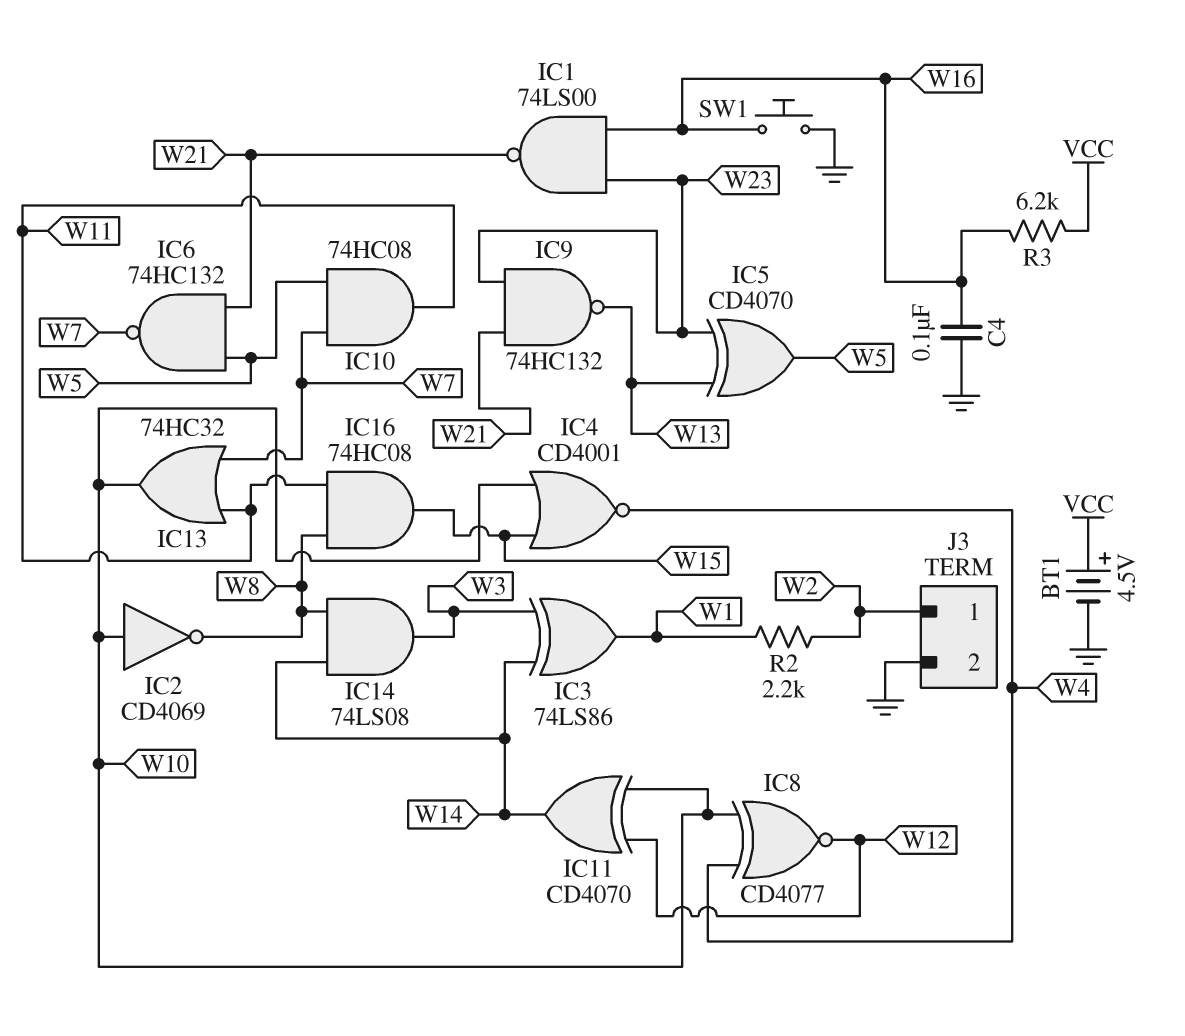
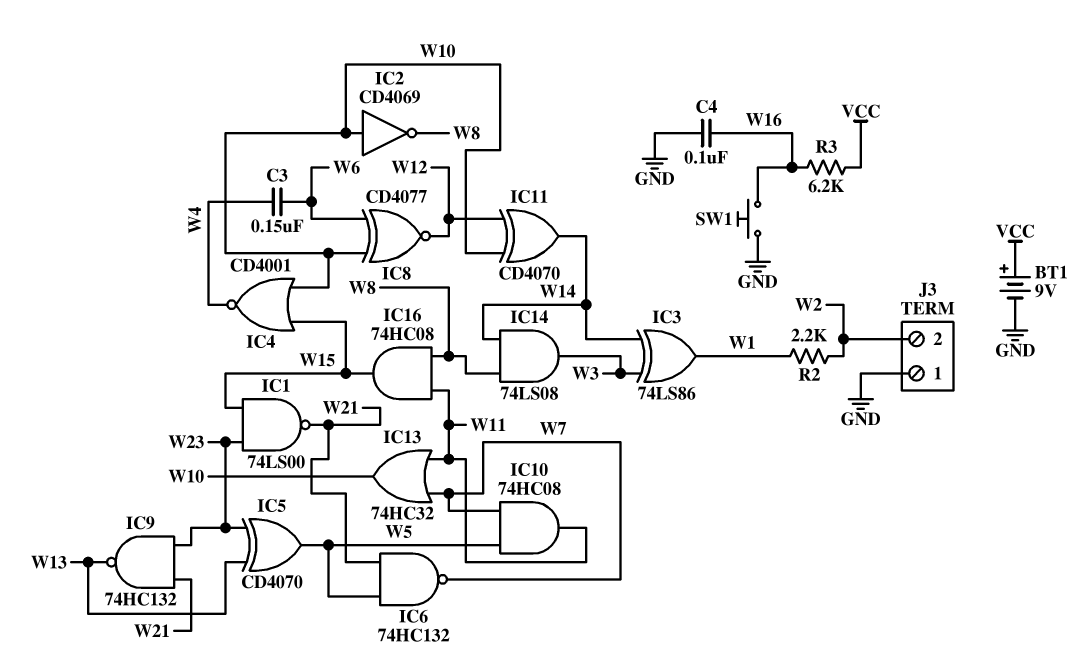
BT1: 4.5V (plus VCC, minus GND) -> 9V (plus VCC, minus GND)
C3: none -> 150nF (W4, W6)
IC1: NAND 74LS00 (in W16, in W23, out W21) -> NAND 74LS00 (in W15, in W23, out W21)
IC8: XNOR CD4077 (in W4, in W10, out W12) -> XNOR CD4077 (in W6, in W10, out W12)
J3 pin 1: W2 -> GND
J3 pin 2: GND -> W2

